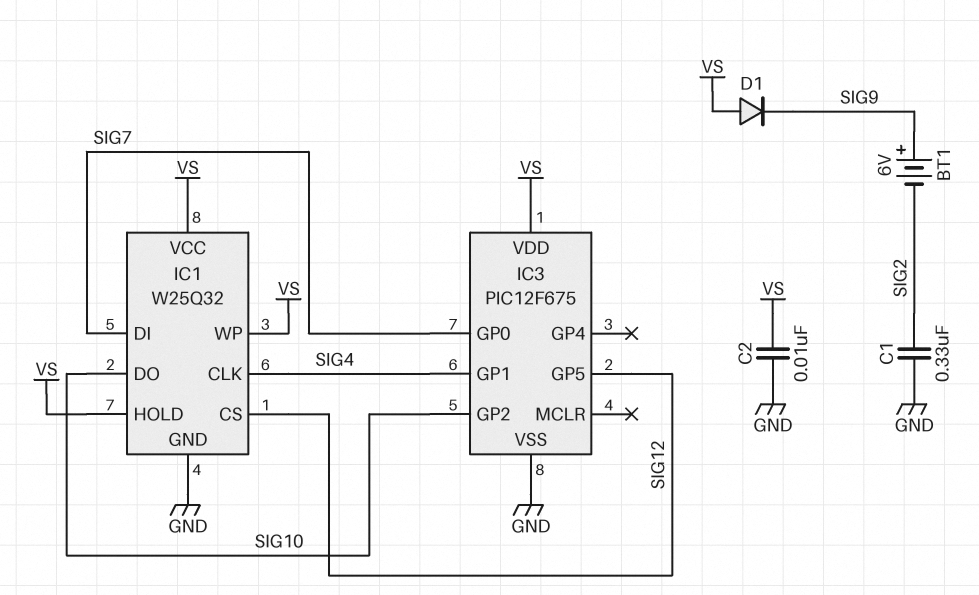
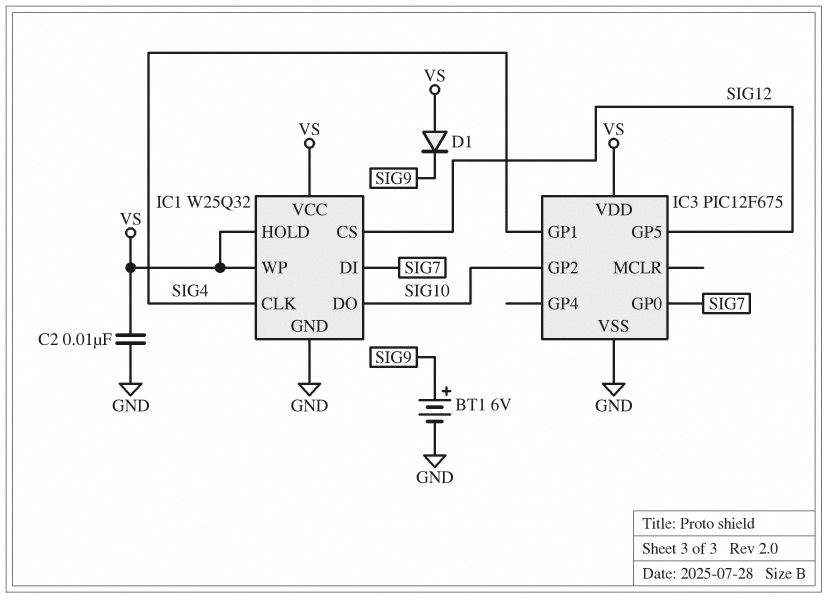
BT1: 6V (plus SIG9, minus SIG2) -> 6V (plus SIG9, minus GND)
C1: 330nF (GND, SIG2) -> none

